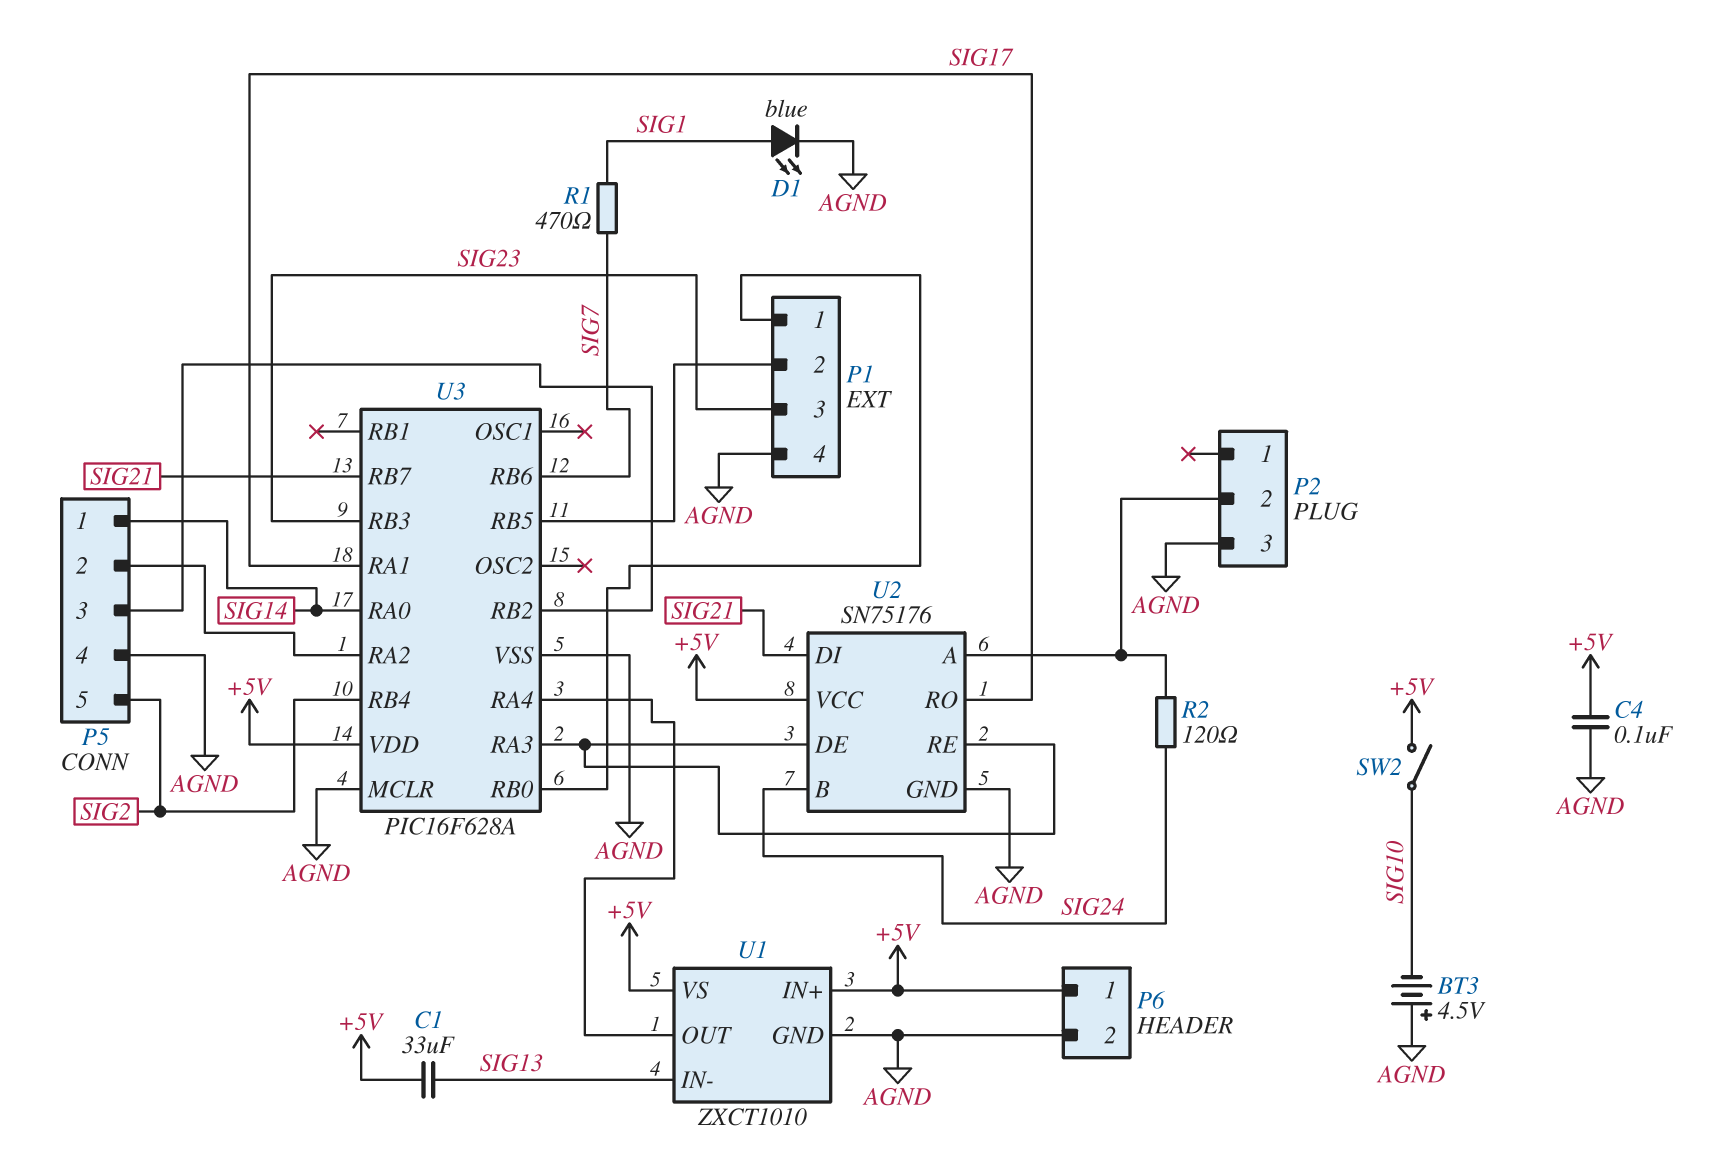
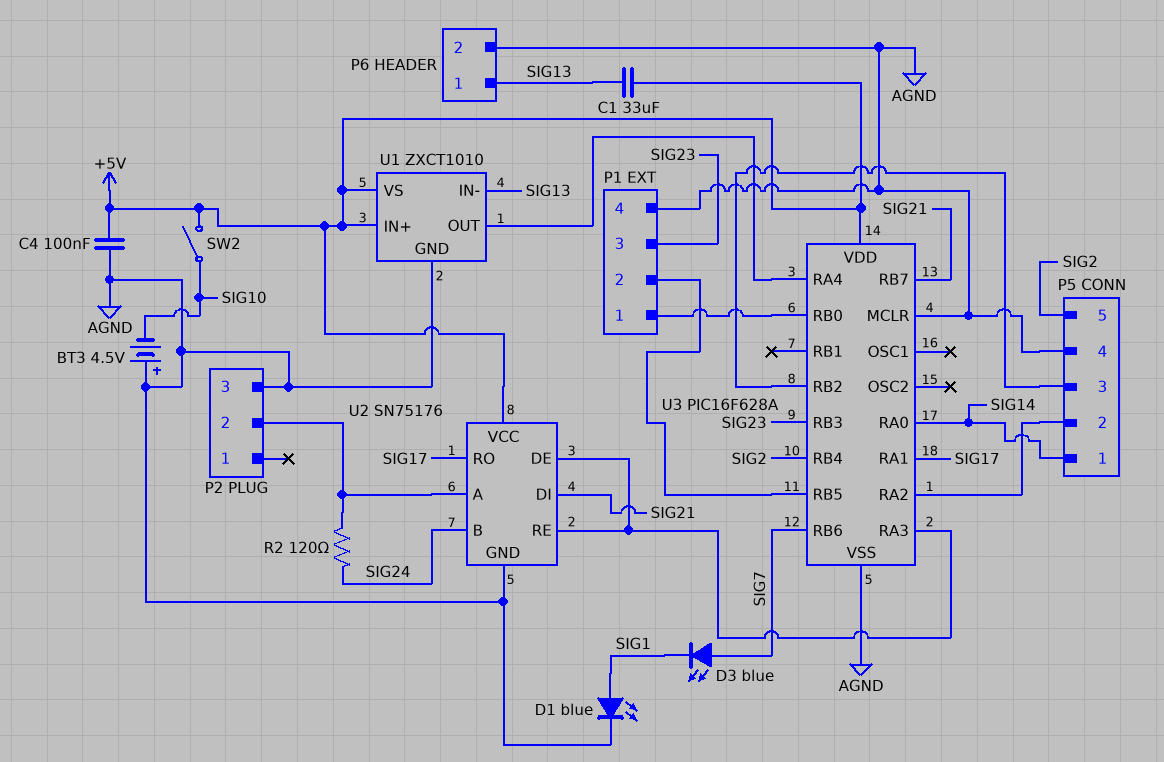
D3: none -> LED blue (A SIG7, K SIG1)
P6 pin 1: +5V -> SIG13
R1: 470 (SIG1, SIG7) -> none

